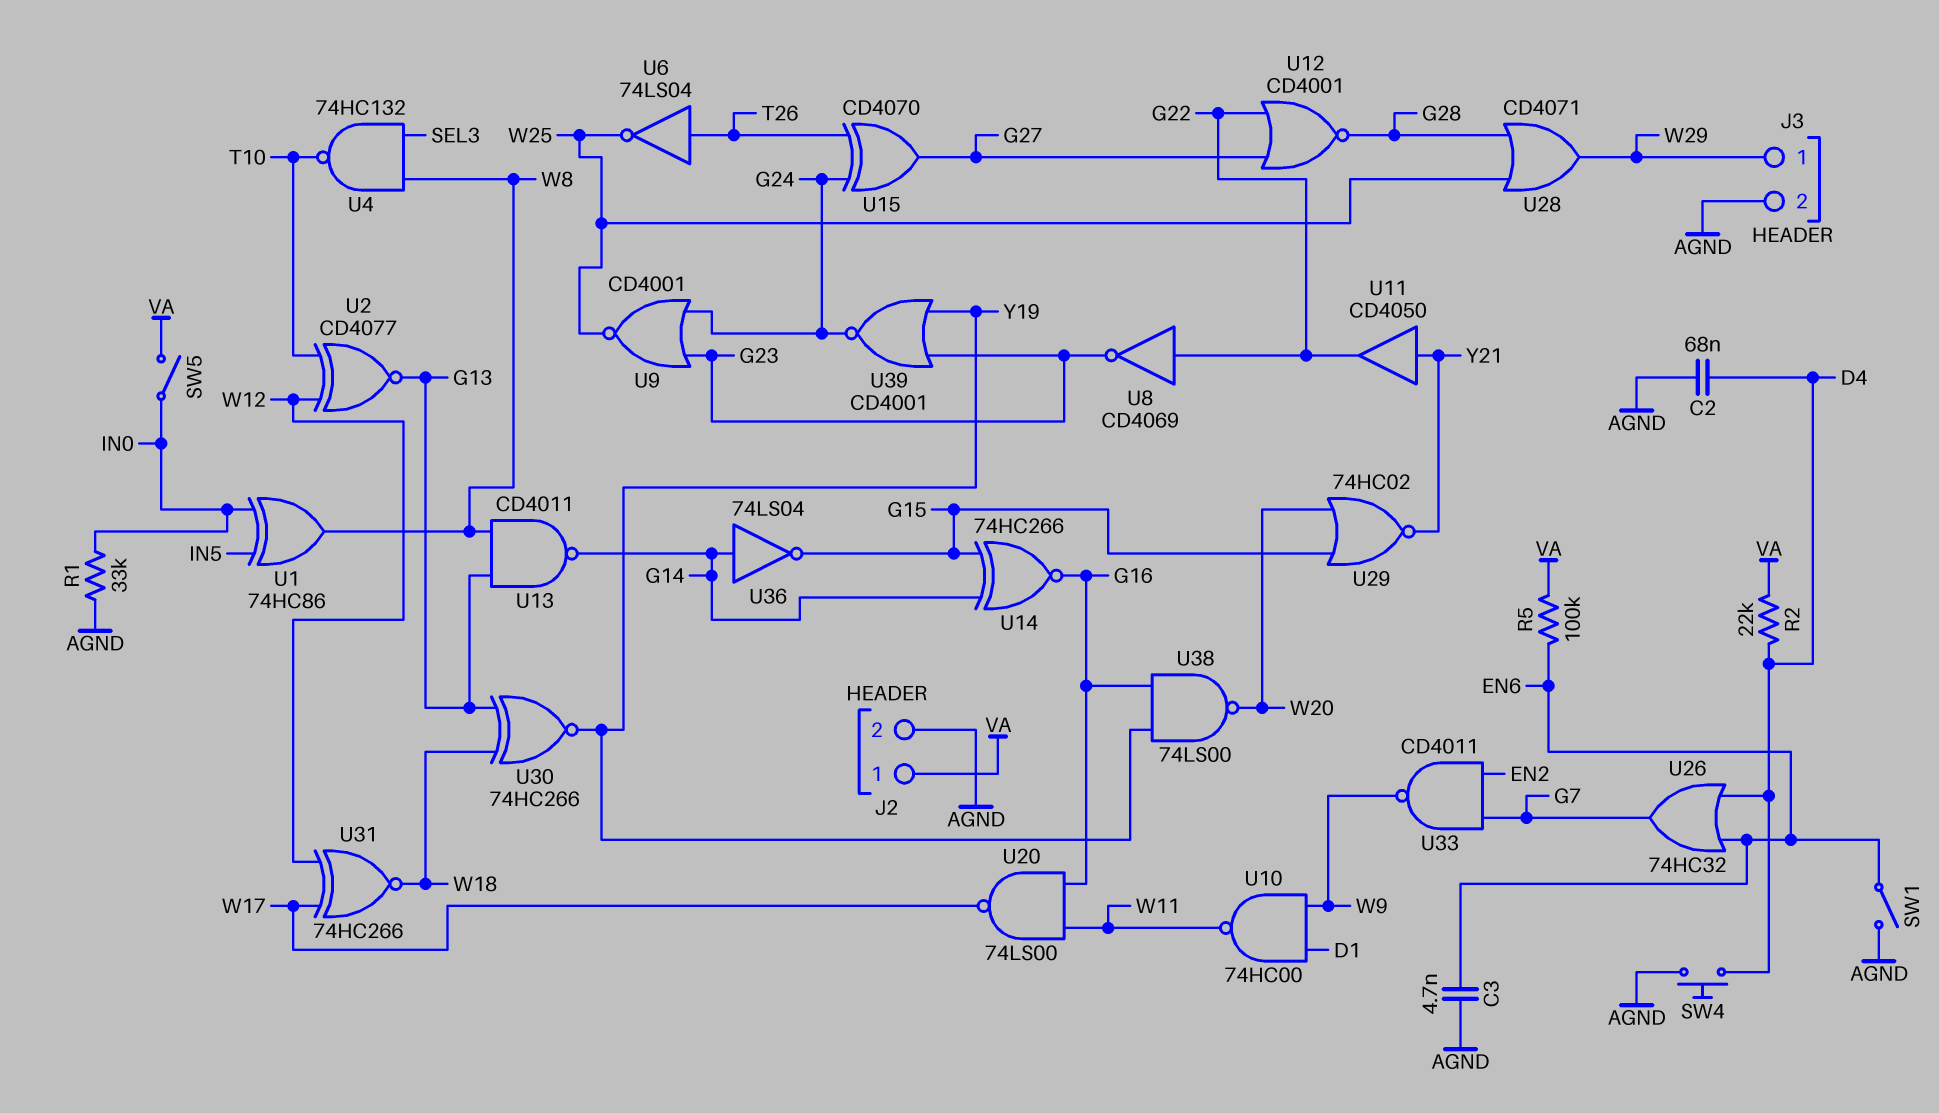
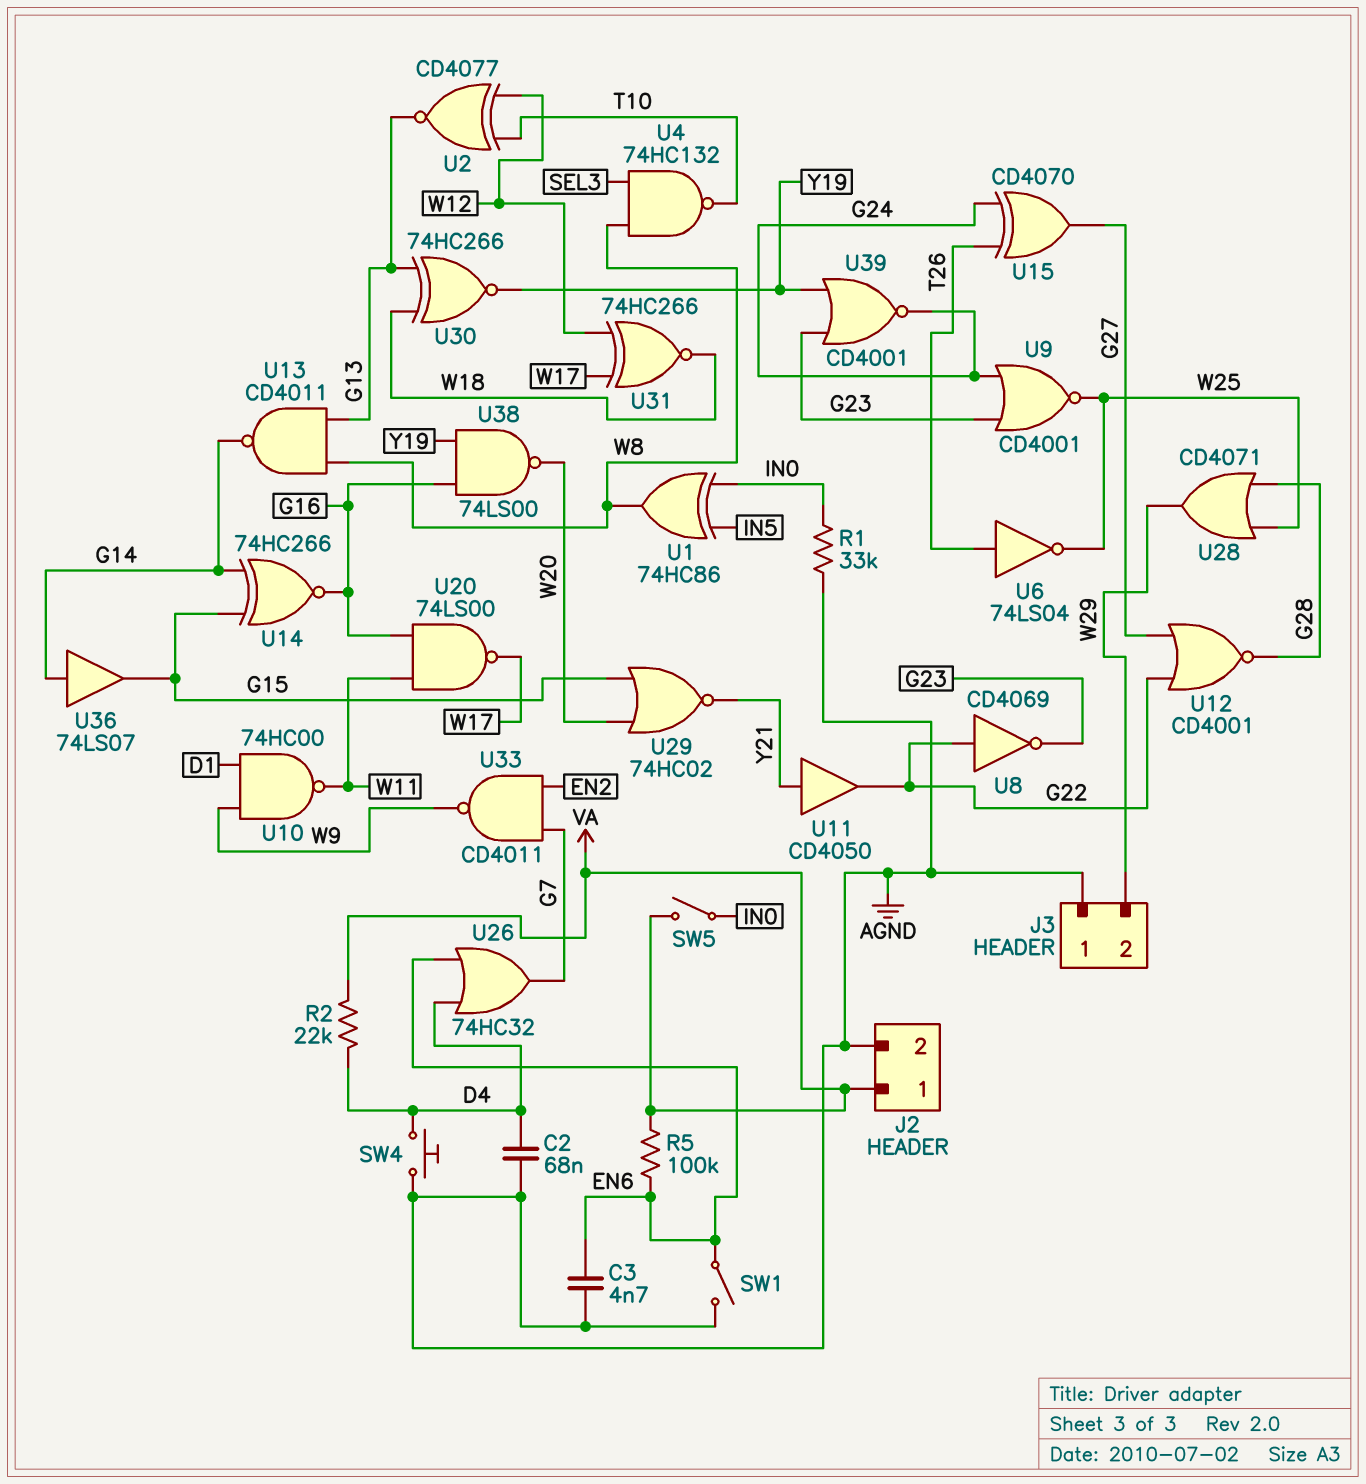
J3 pin 1: W29 -> AGND
J3 pin 2: AGND -> W29
U36: NOT 74LS04 (in G14, out G15) -> buffer 74LS07 (in G14, out G15)

